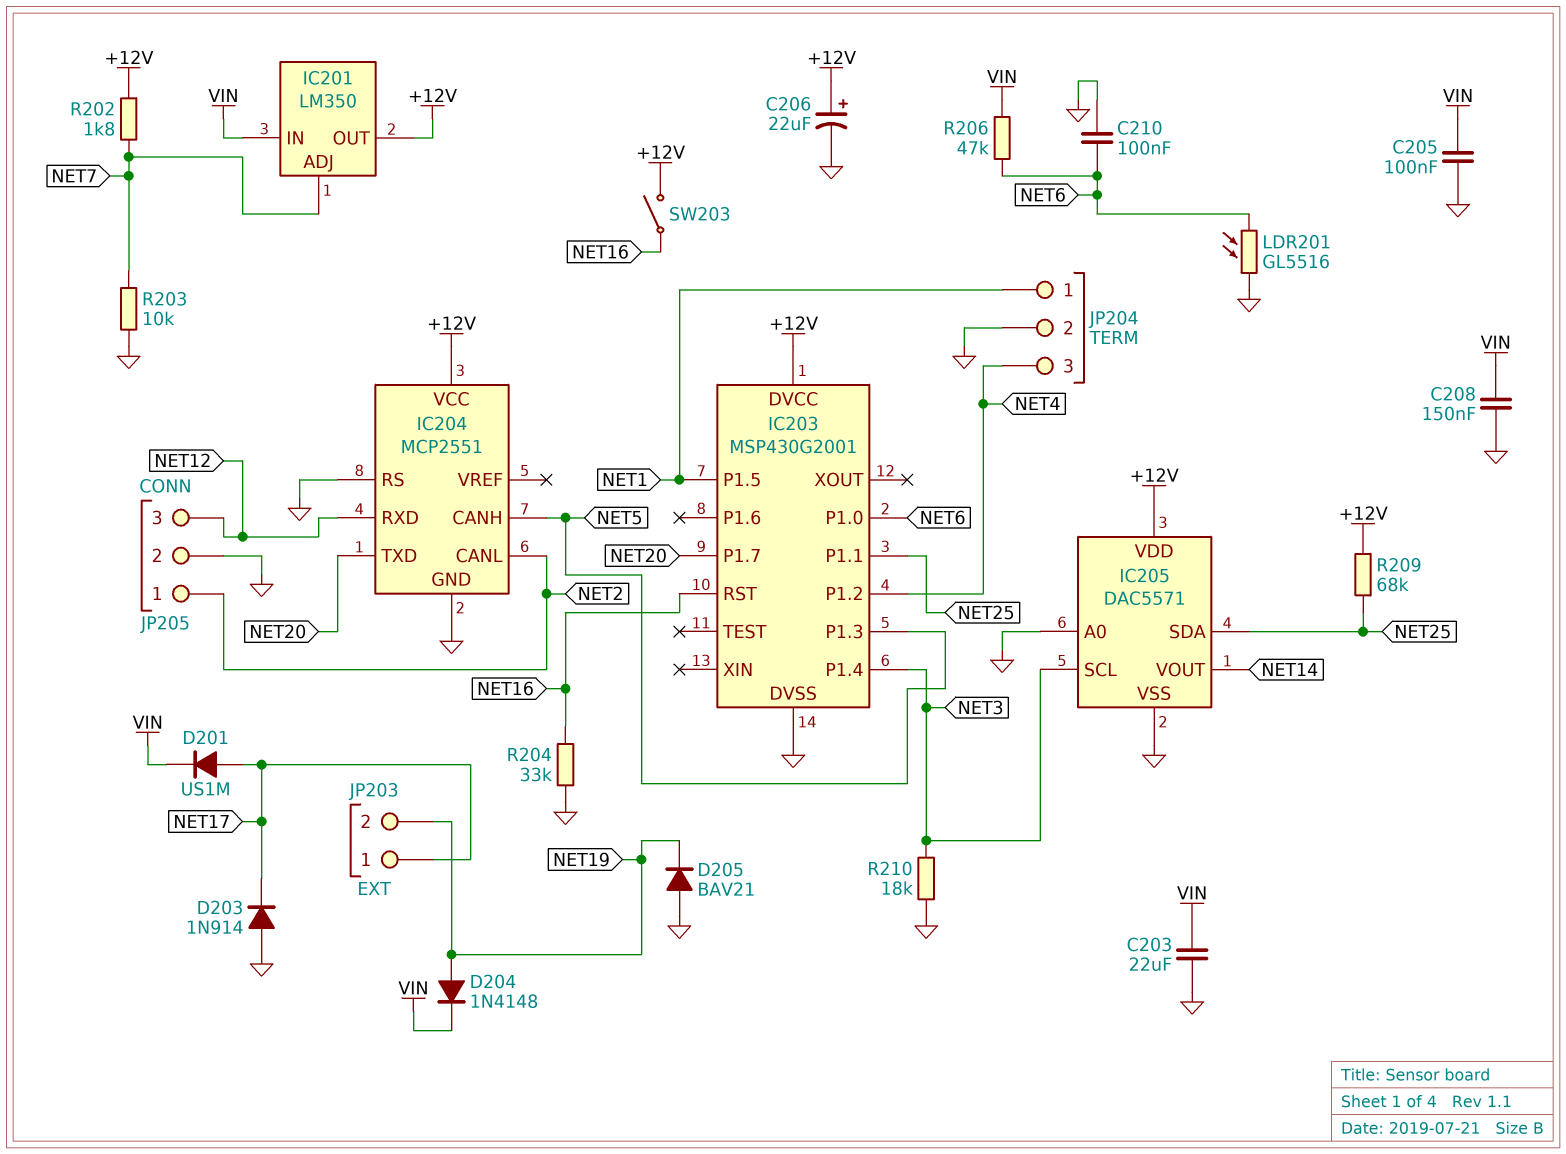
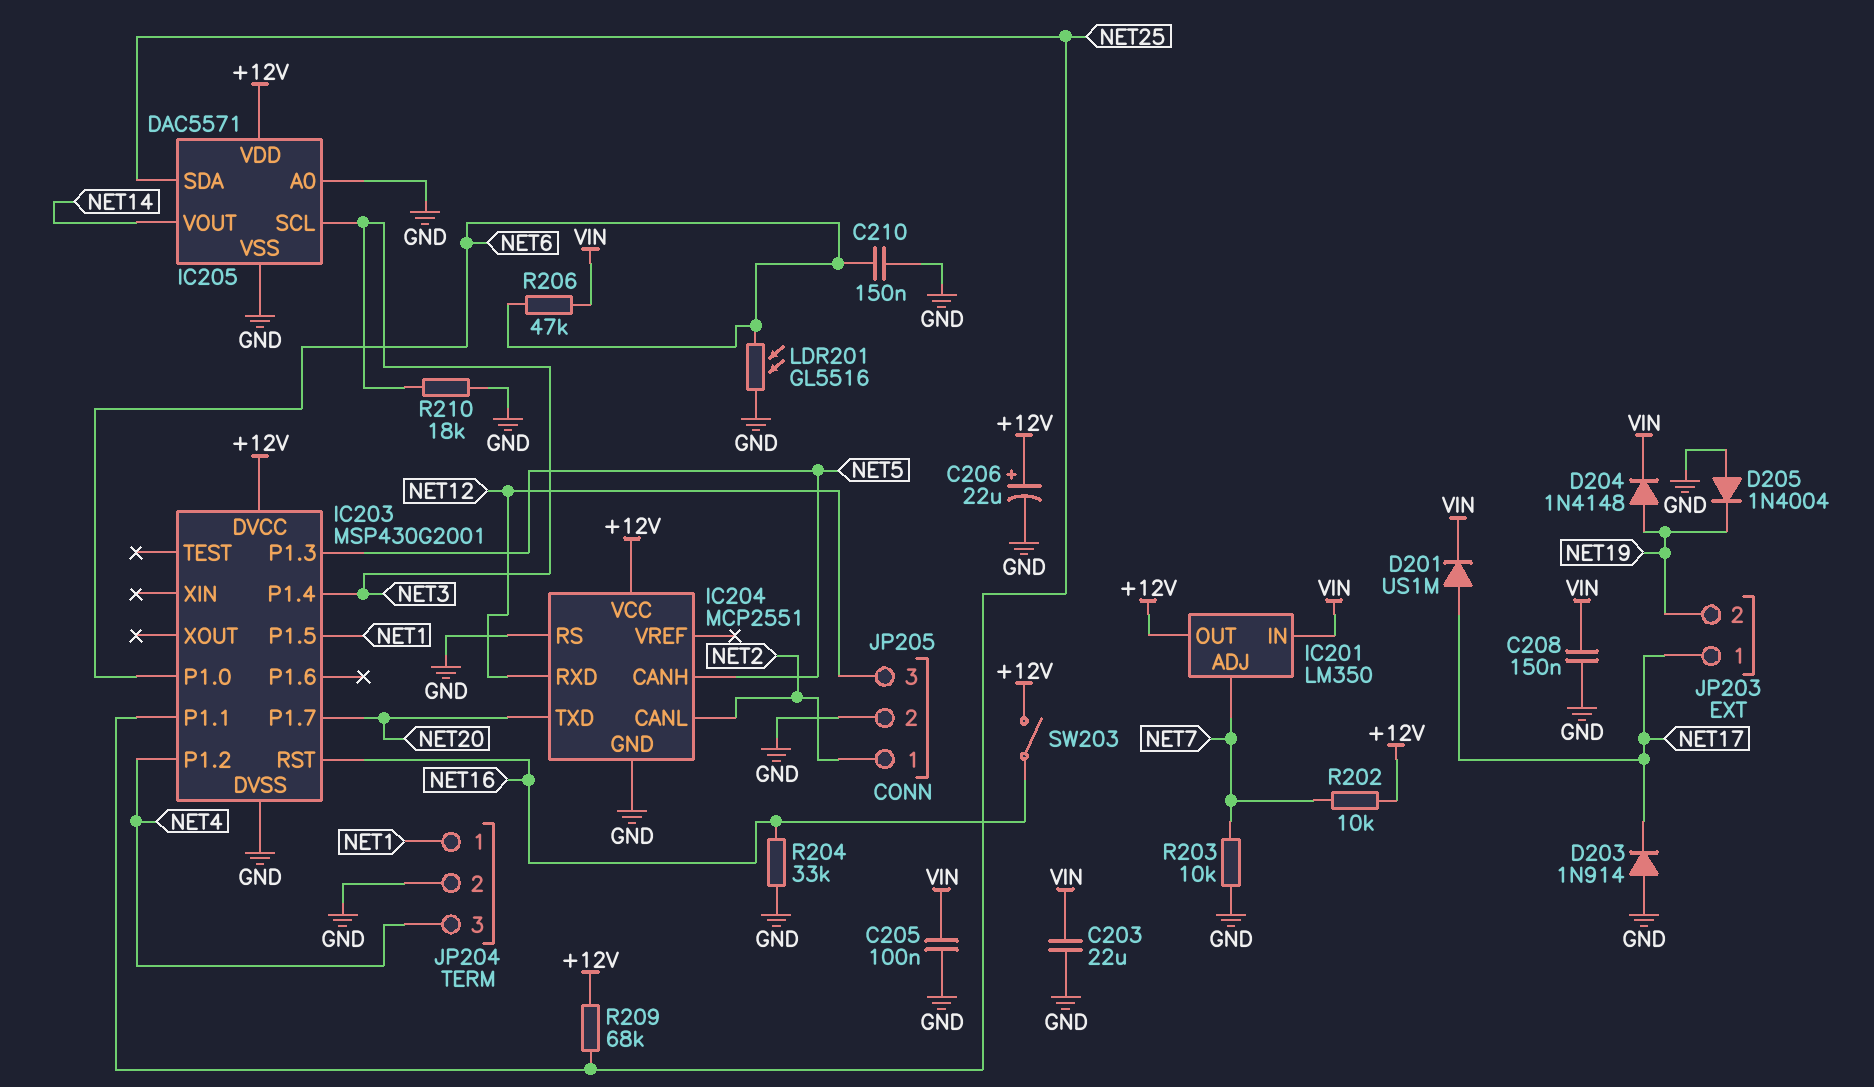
C210: 100nF (GND, NET6) -> 150nF (GND, NET6)
D205: diode BAV21 (A GND, K NET19) -> diode 1N4004 (A GND, K NET19)
R202: 1.8k (+12V, NET7) -> 10k (+12V, NET7)

